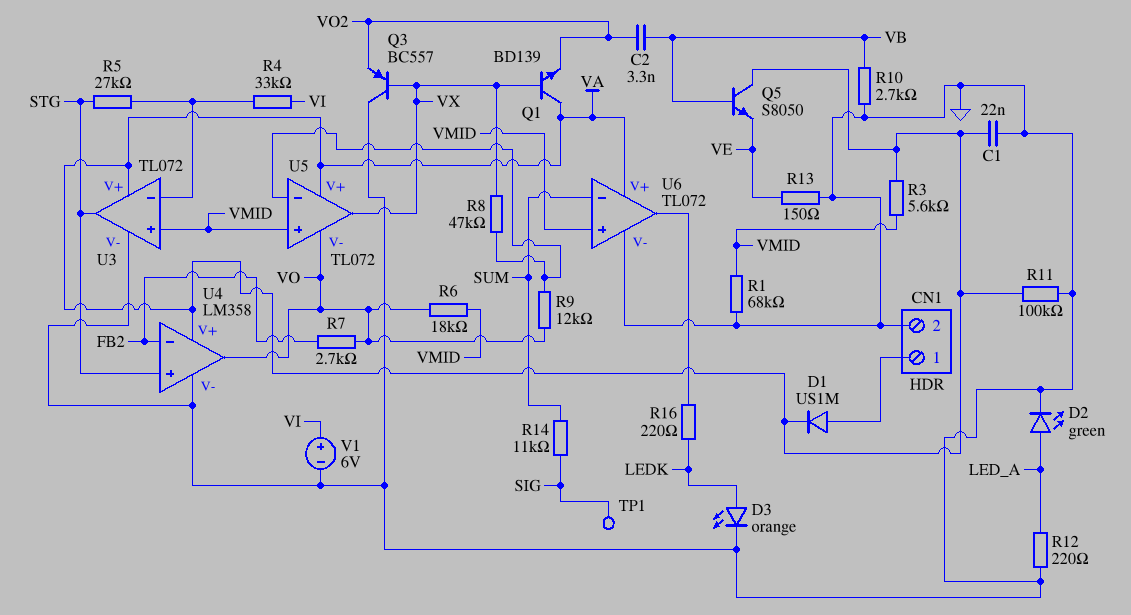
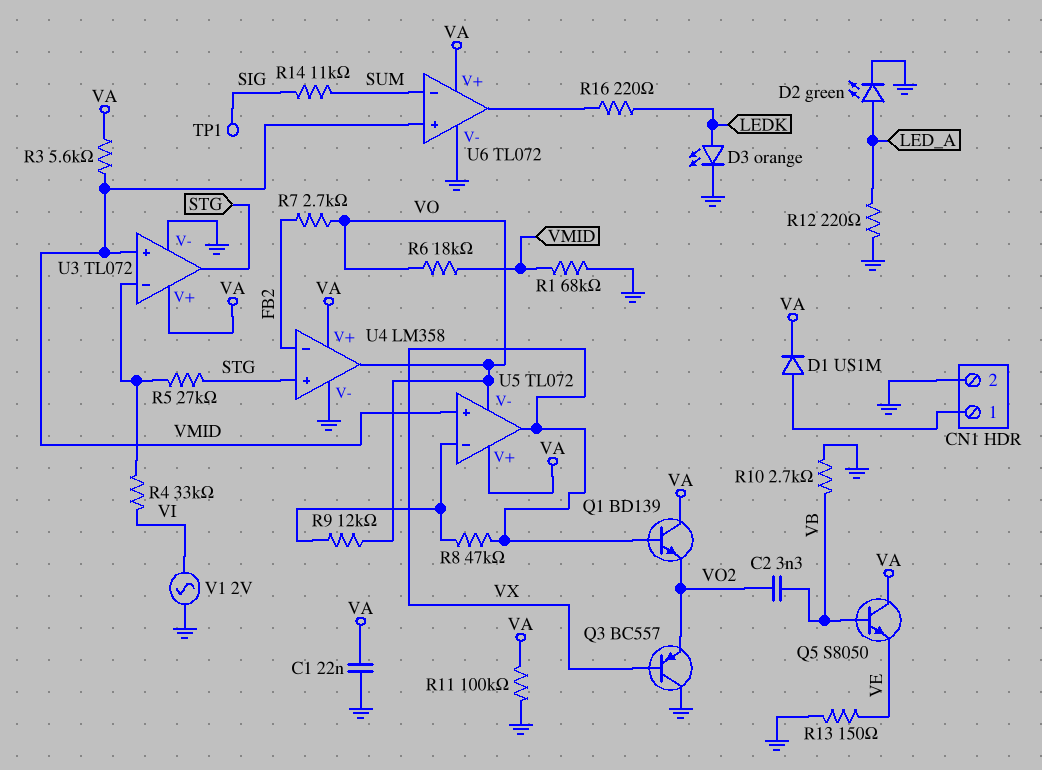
V1: 6V (plus VI, minus GND) -> AC 2V (GND, VI)

